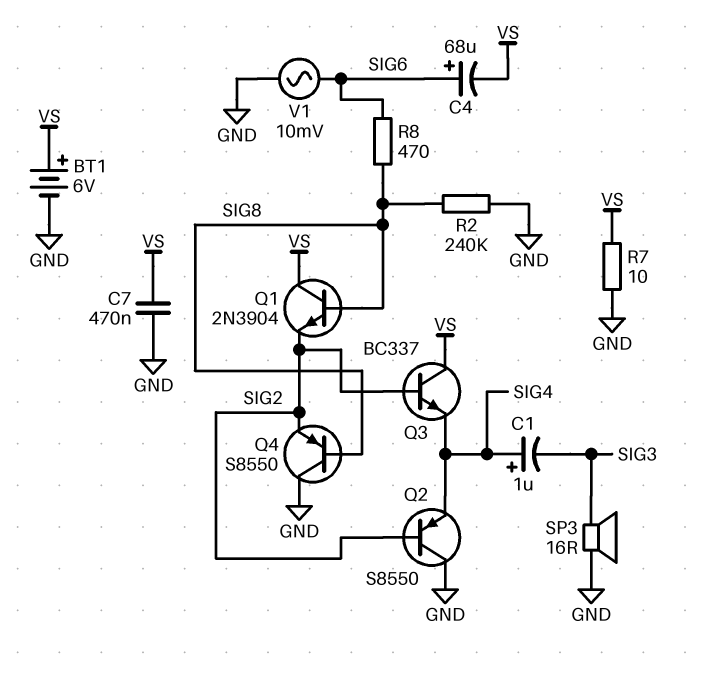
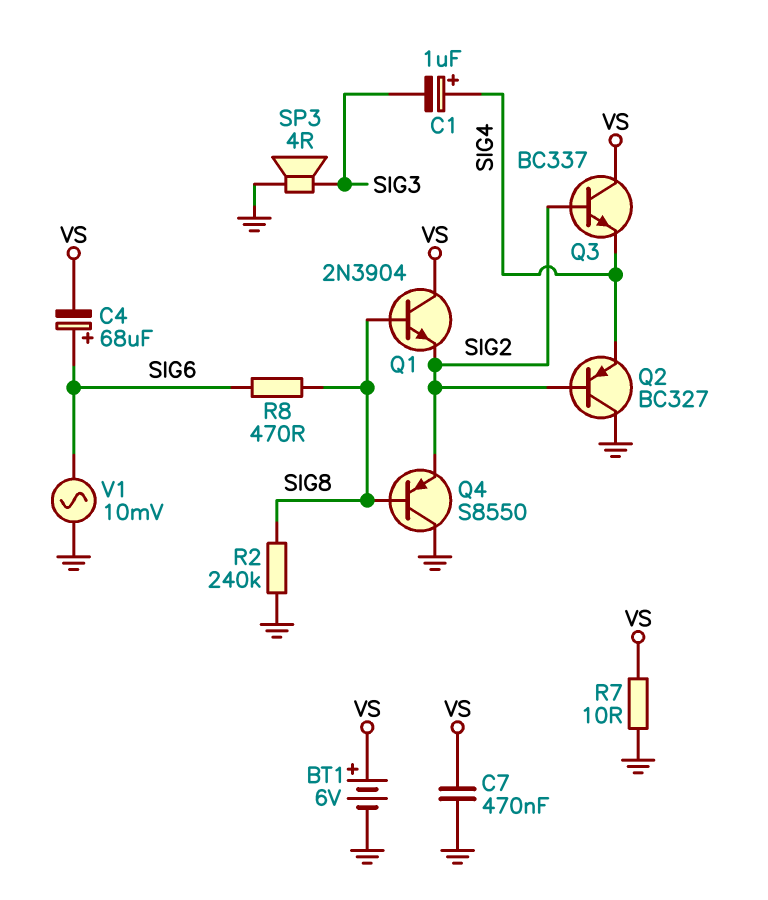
Q2: PNP S8550 (B SIG2, C GND, E SIG4) -> PNP BC327 (B SIG2, C GND, E SIG4)
SP3: speaker 16R (GND, SIG3) -> speaker 4R (GND, SIG3)

